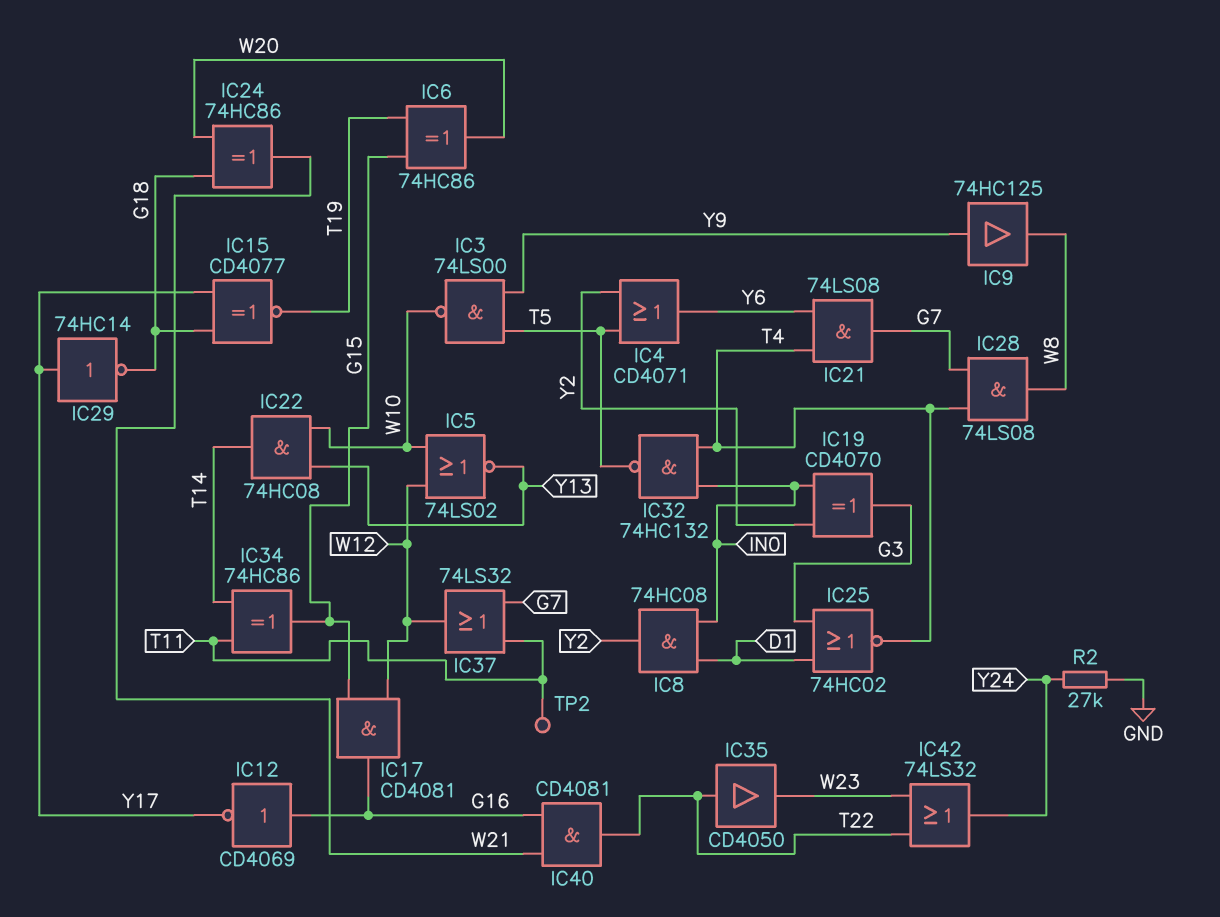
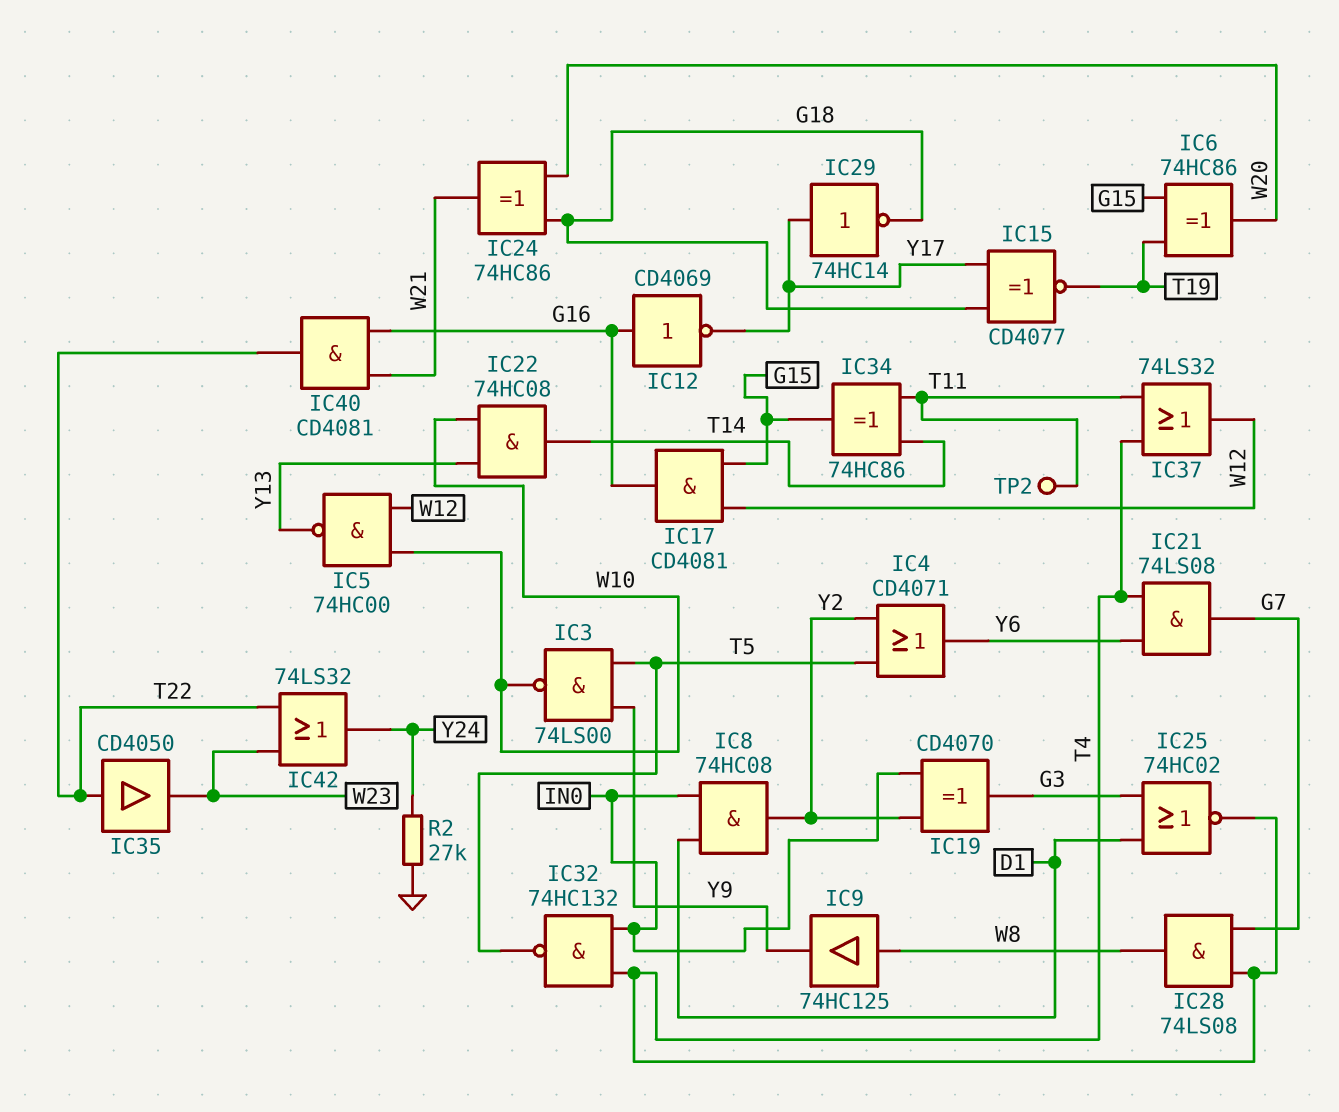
IC5: NOR 74LS02 (in W10, in W12, out Y13) -> NAND 74HC00 (in W10, in W12, out Y13)
IC9: buffer 74HC125 (in Y9, out W8) -> buffer 74HC125 (in W8, out Y9)
IC37: OR 74LS32 (in G7, in T11, out W12) -> OR 74LS32 (in T4, in T11, out W12)

